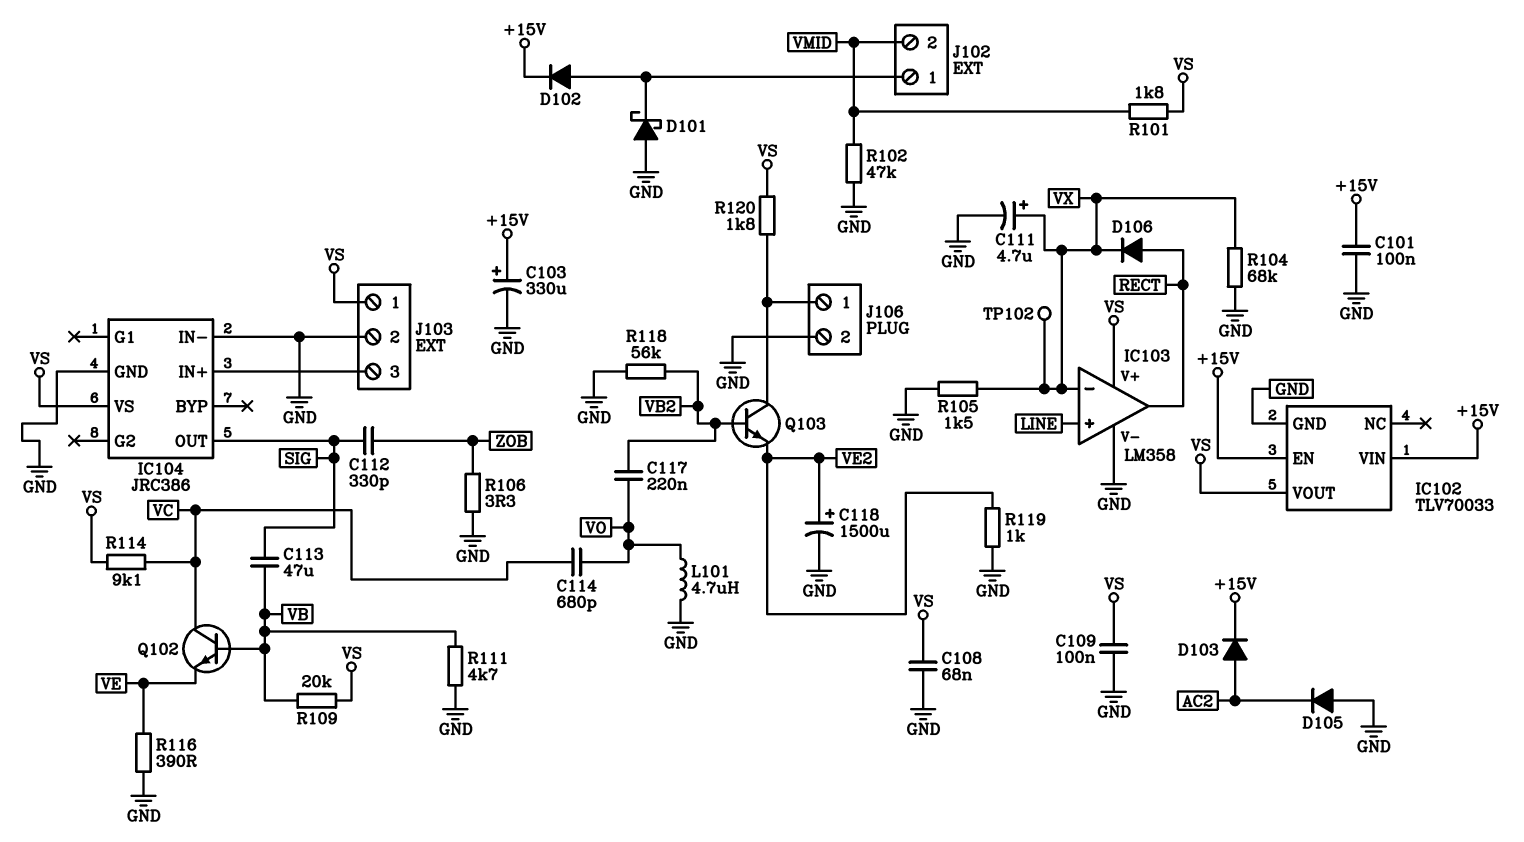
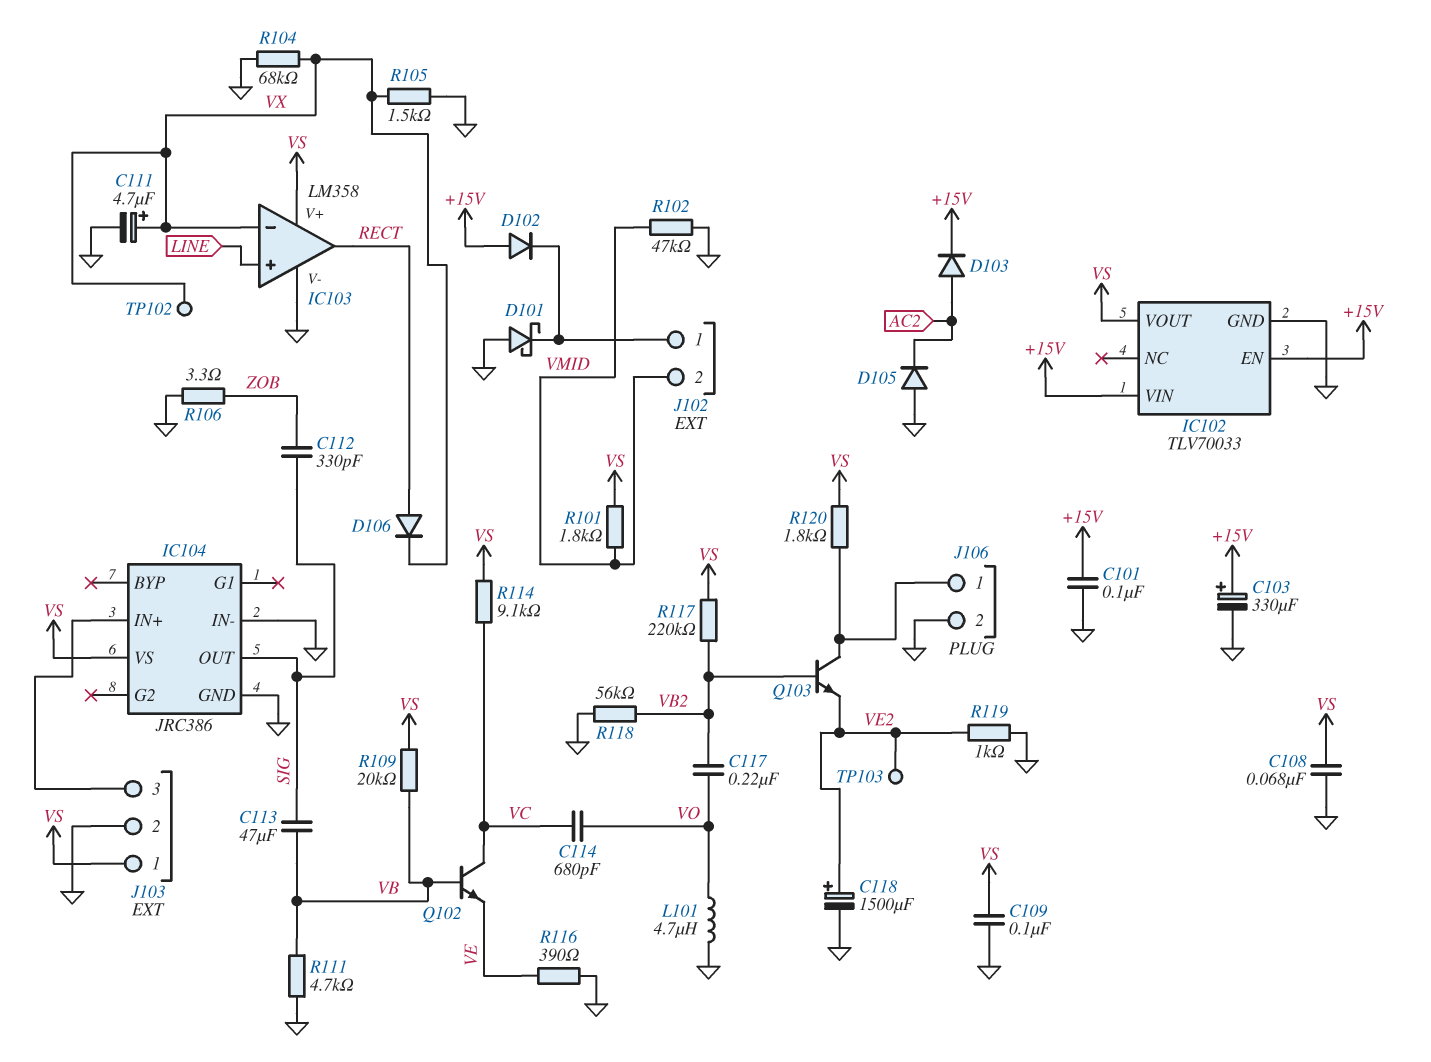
D102: diode (A J102/1, K +15V) -> diode (A +15V, K J102/1)
R117: none -> 220k (VB2, VS)
TP103: none -> test point (VE2)

